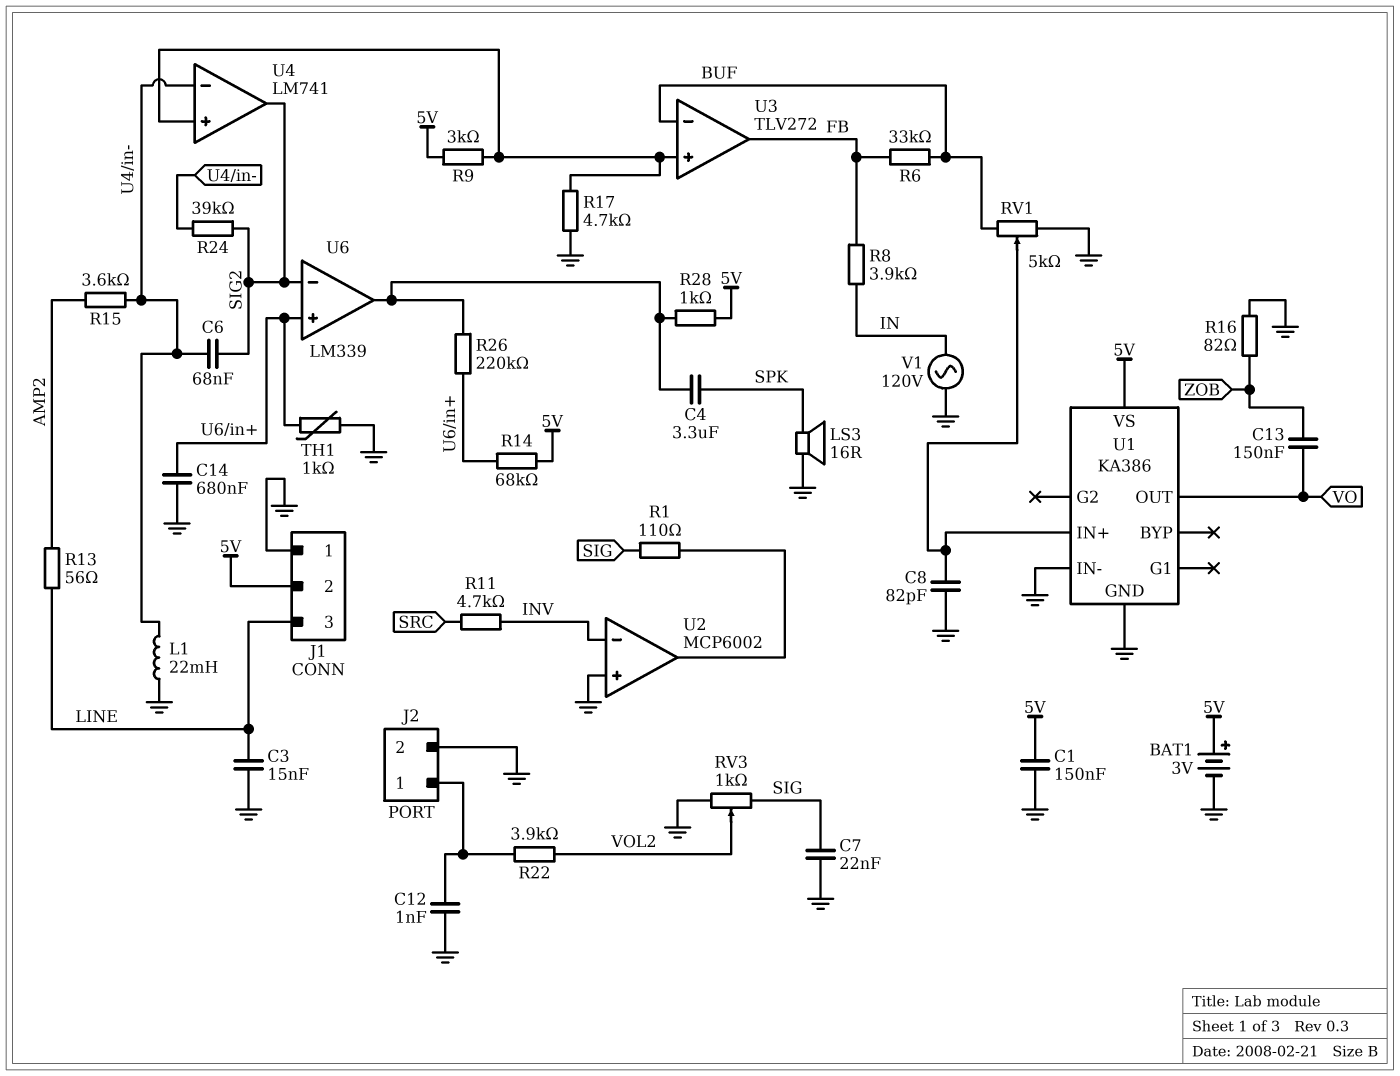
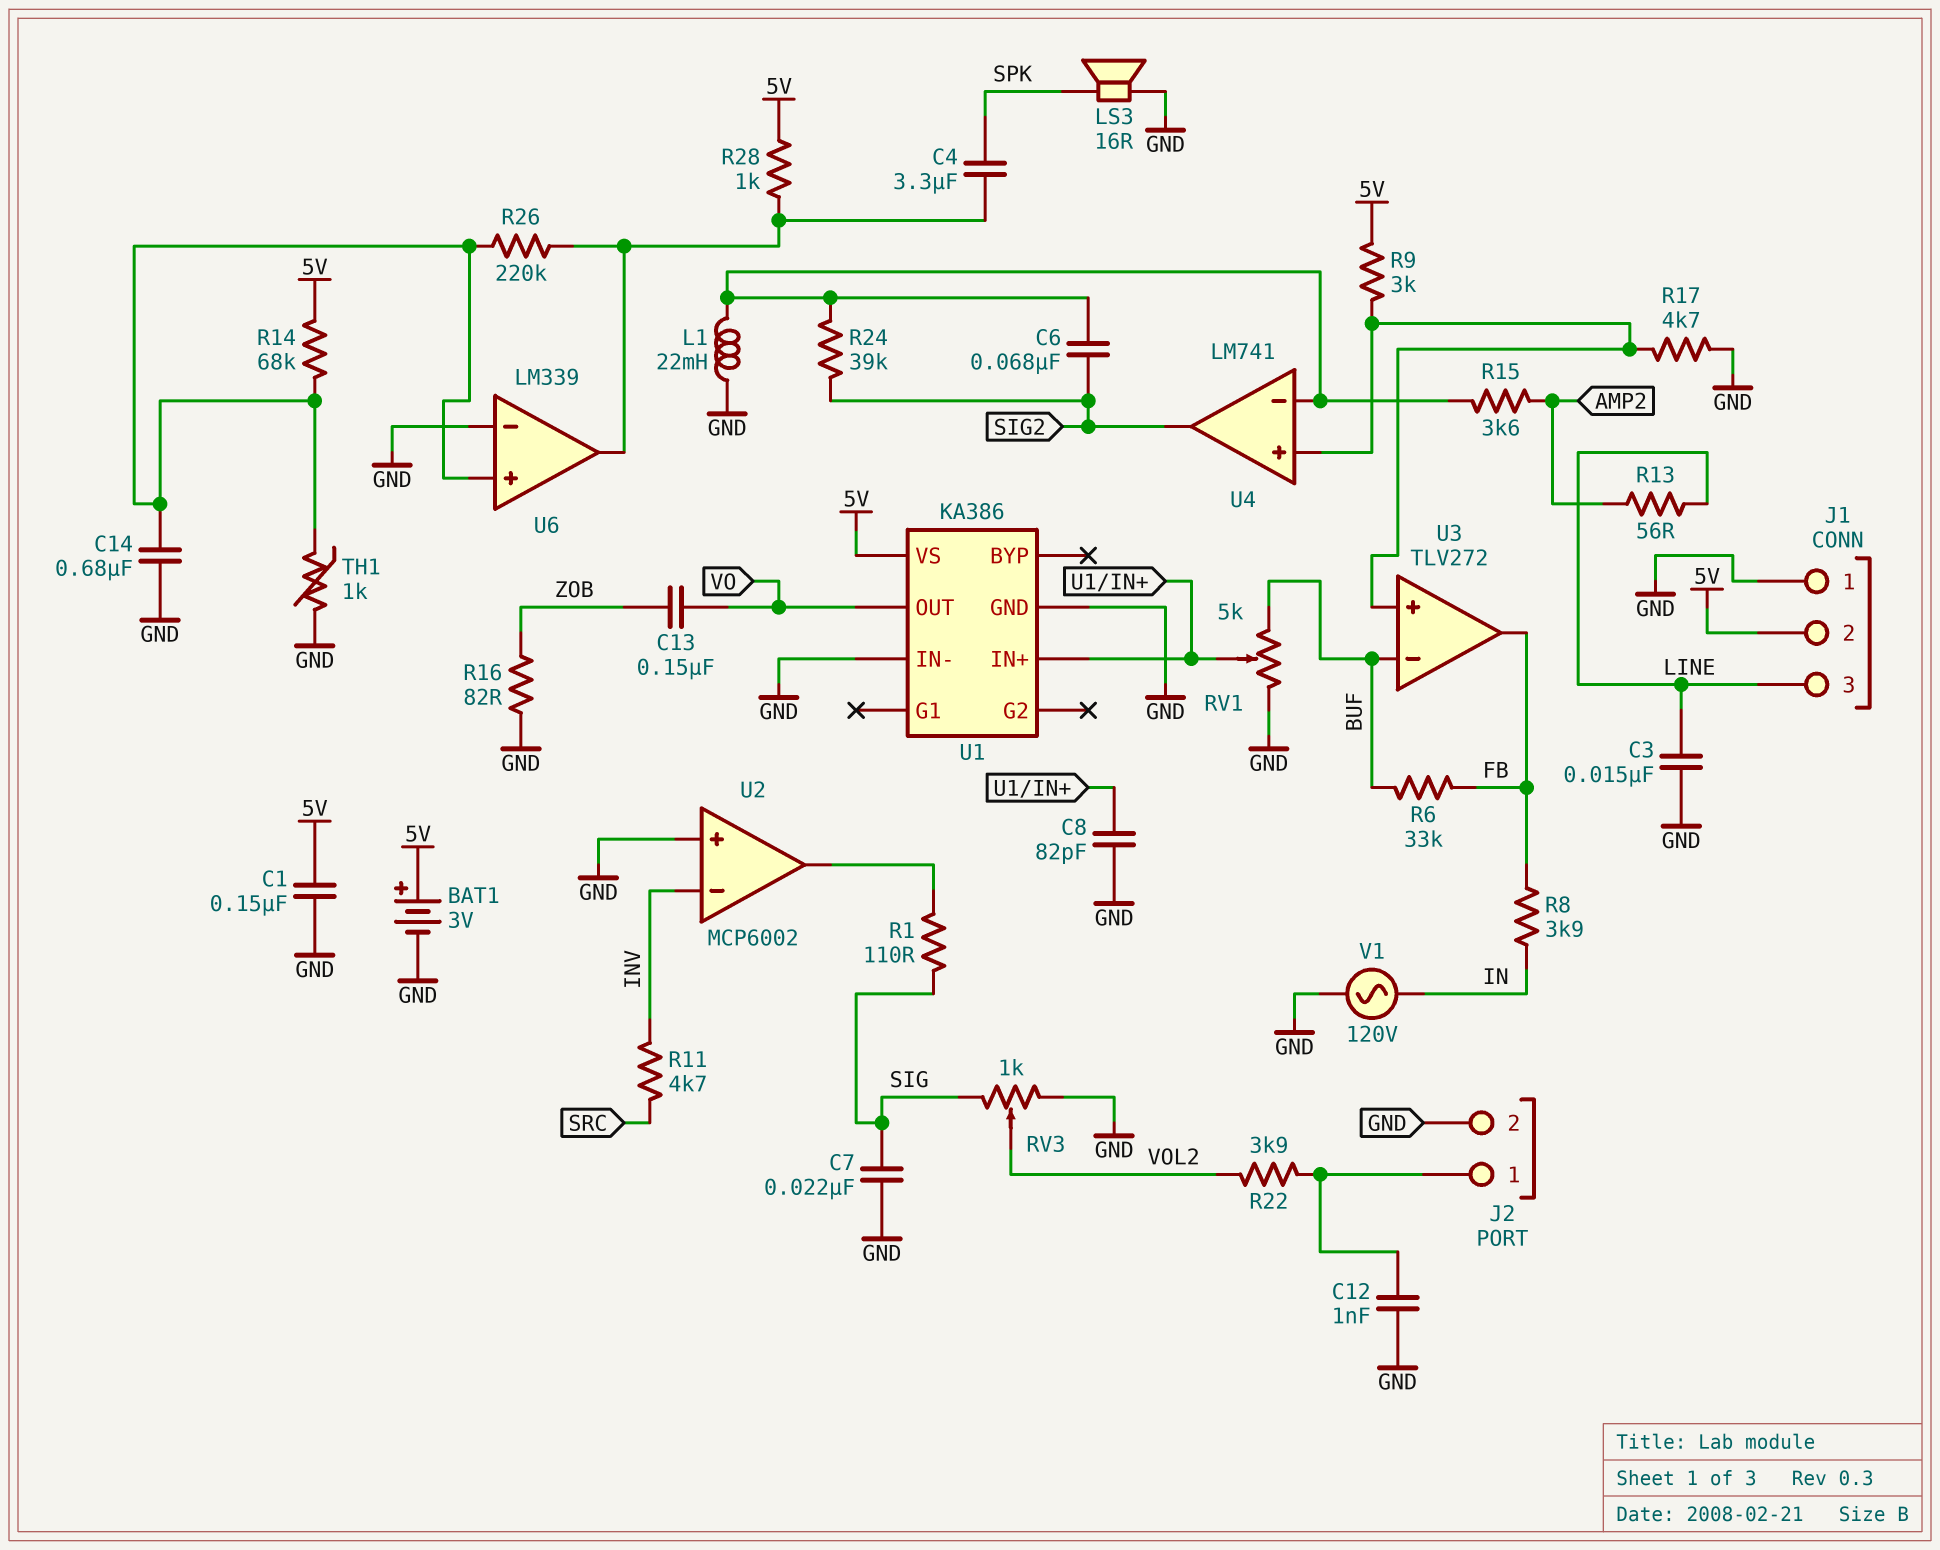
U6 pin in-: SIG2 -> GND

